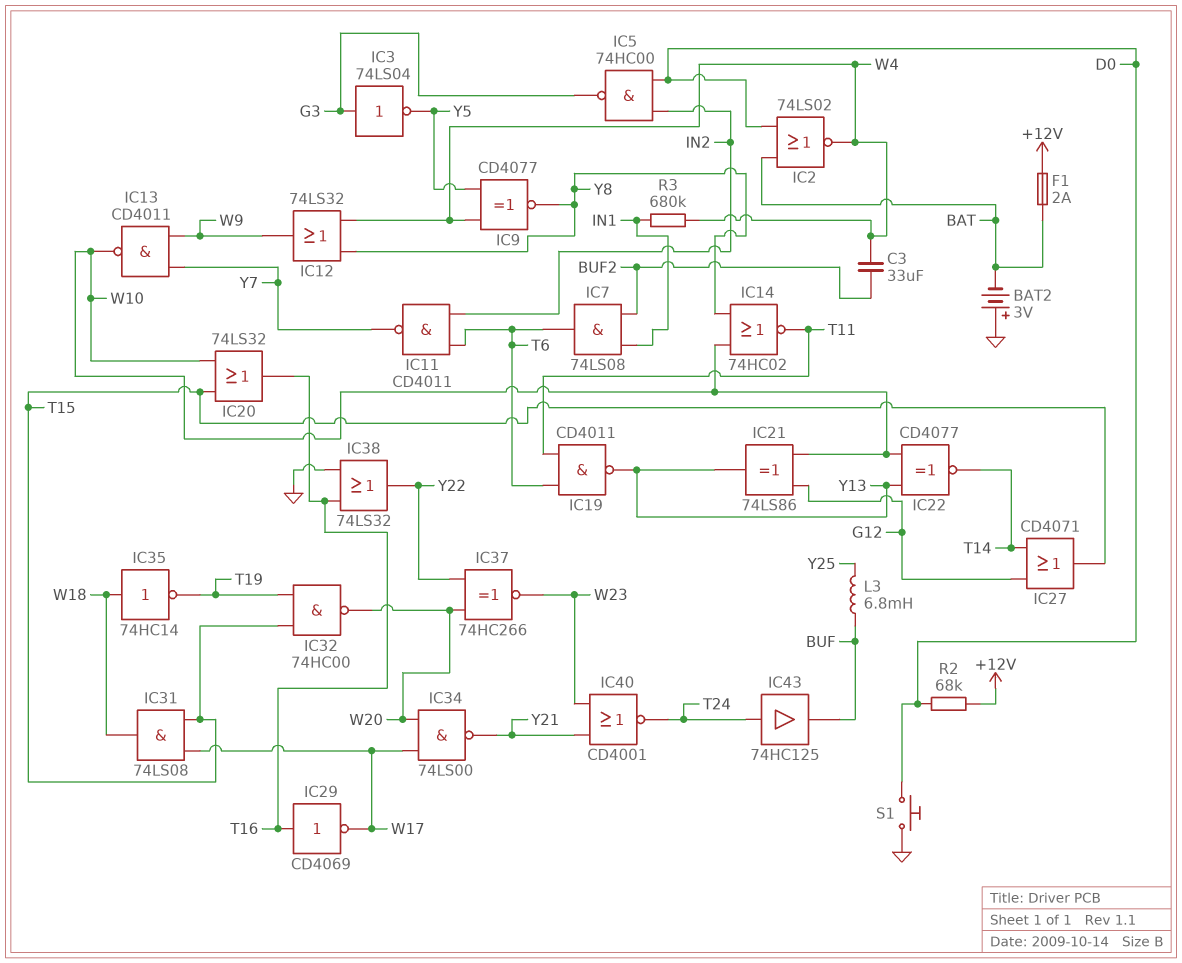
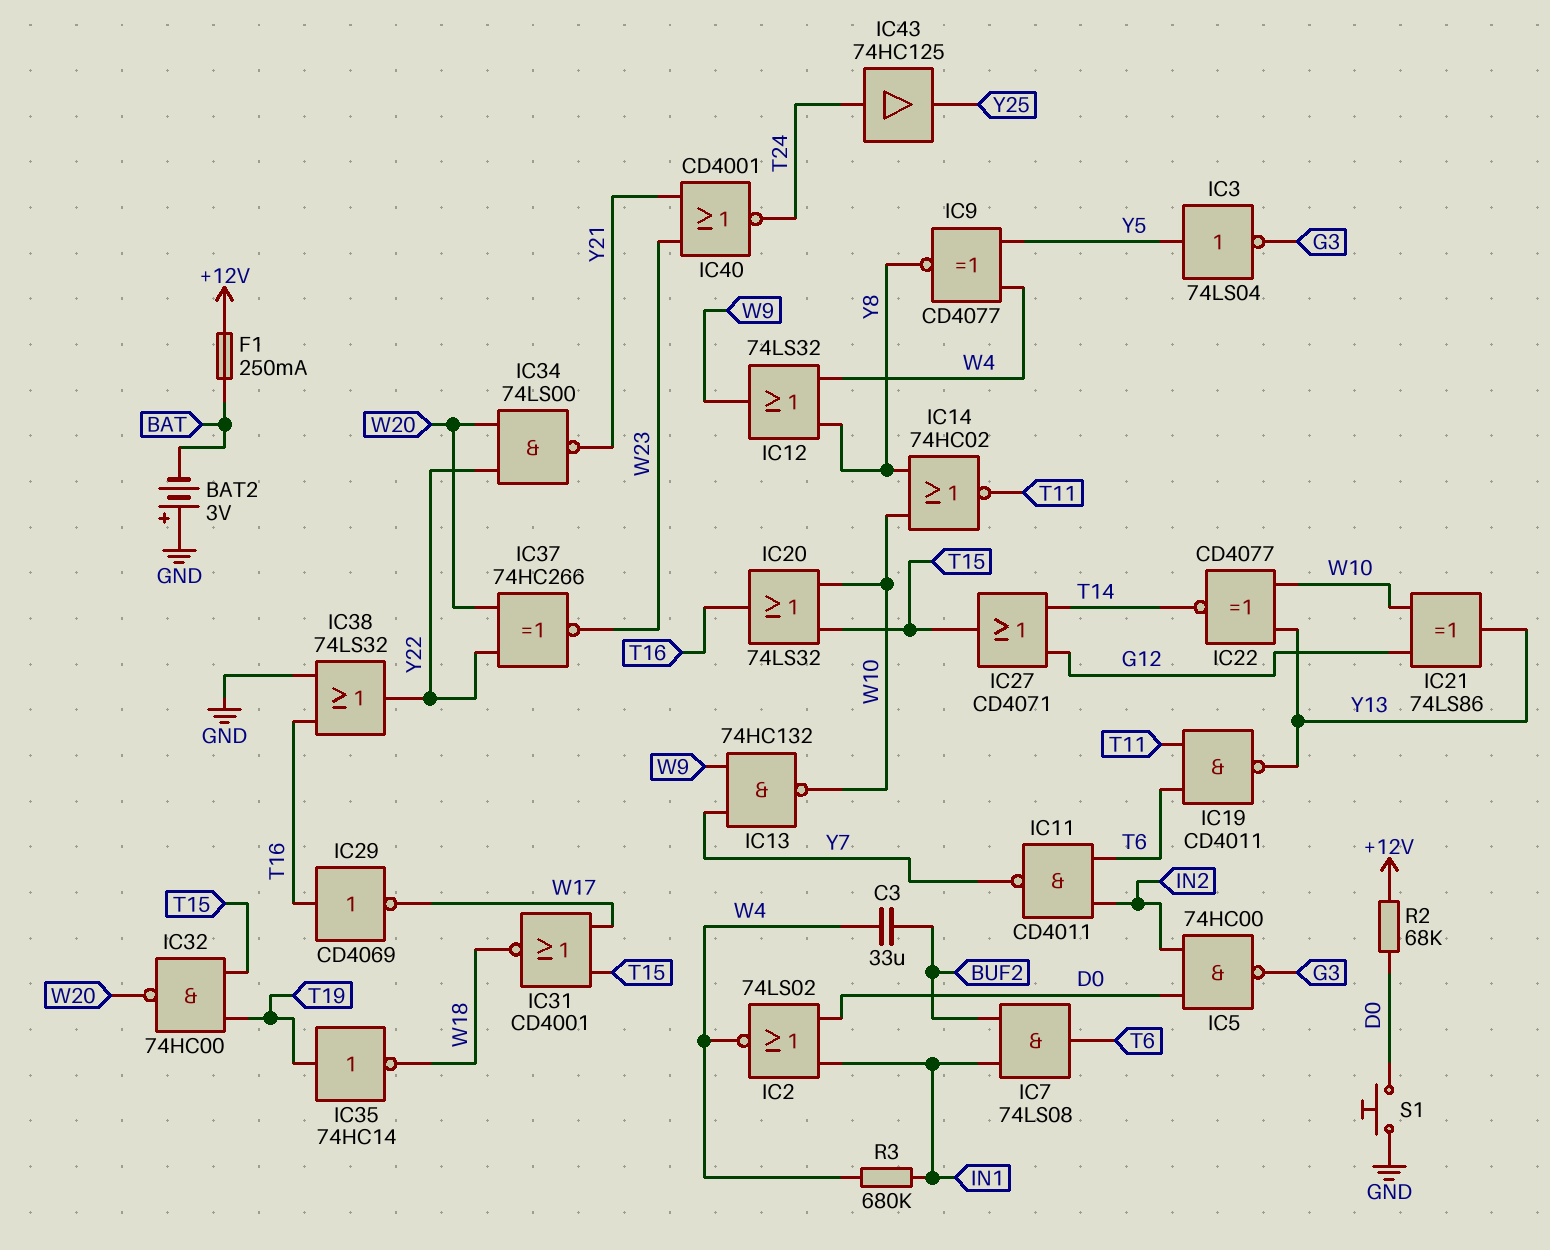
F1: 2A (+12V, BAT) -> 250mA (+12V, BAT)
IC2: NOR 74LS02 (in BAT, in D0, out W4) -> NOR 74LS02 (in D0, in IN1, out W4)
IC3: NOT 74LS04 (in G3, out Y5) -> NOT 74LS04 (in Y5, out G3)
IC13: NAND CD4011 (in W9, in Y7, out W10) -> NAND 74HC132 (in W9, in Y7, out W10)
IC31: AND 74LS08 (in T15, in W17, out W18) -> NOR CD4001 (in T15, in W17, out W18)
IC34: NAND 74LS00 (in W17, in W20, out Y21) -> NAND 74LS00 (in W20, in Y22, out Y21)
IC35: NOT 74HC14 (in W18, out T19) -> NOT 74HC14 (in T19, out W18)
IC43: buffer 74HC125 (in T24, out BUF) -> buffer 74HC125 (in T24, out Y25)
L3: 6.8mH (BUF, Y25) -> none

